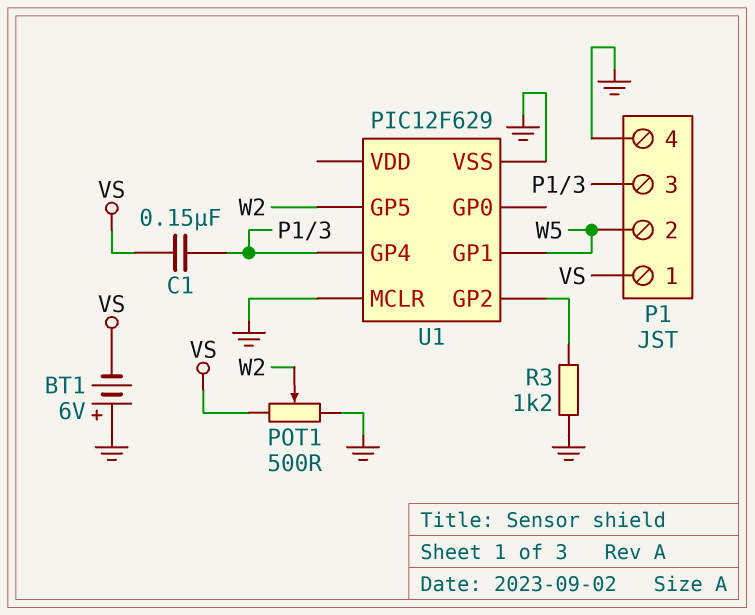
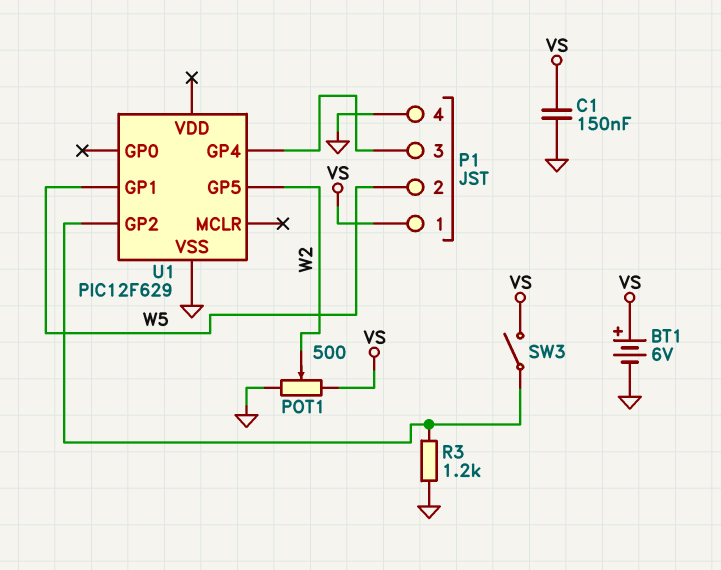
BT1: 6V (plus GND, minus VS) -> 6V (plus VS, minus GND)
C1: 150nF (P1/3, VS) -> 150nF (GND, VS)
SW3: none -> switch (U1/GP2, VS)
U1 pin MCLR: GND -> none

